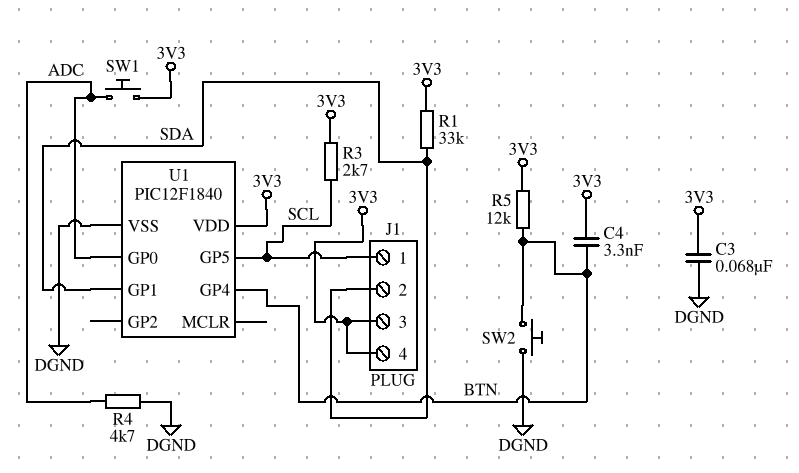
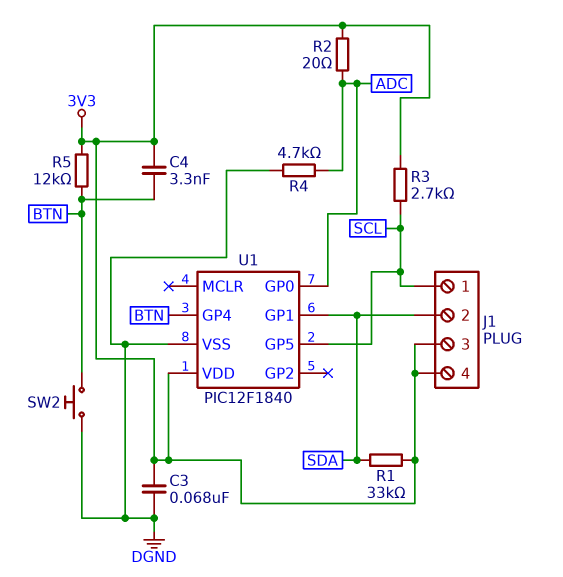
R2: none -> 20 (3V3, ADC)
SW1: button (3V3, ADC) -> none

